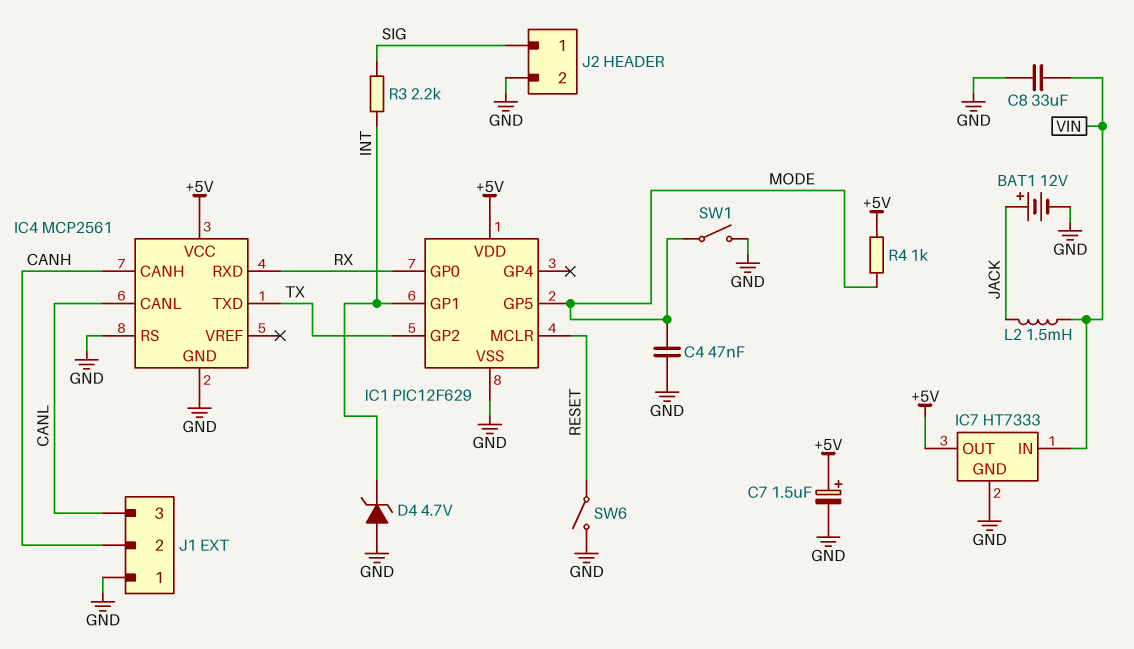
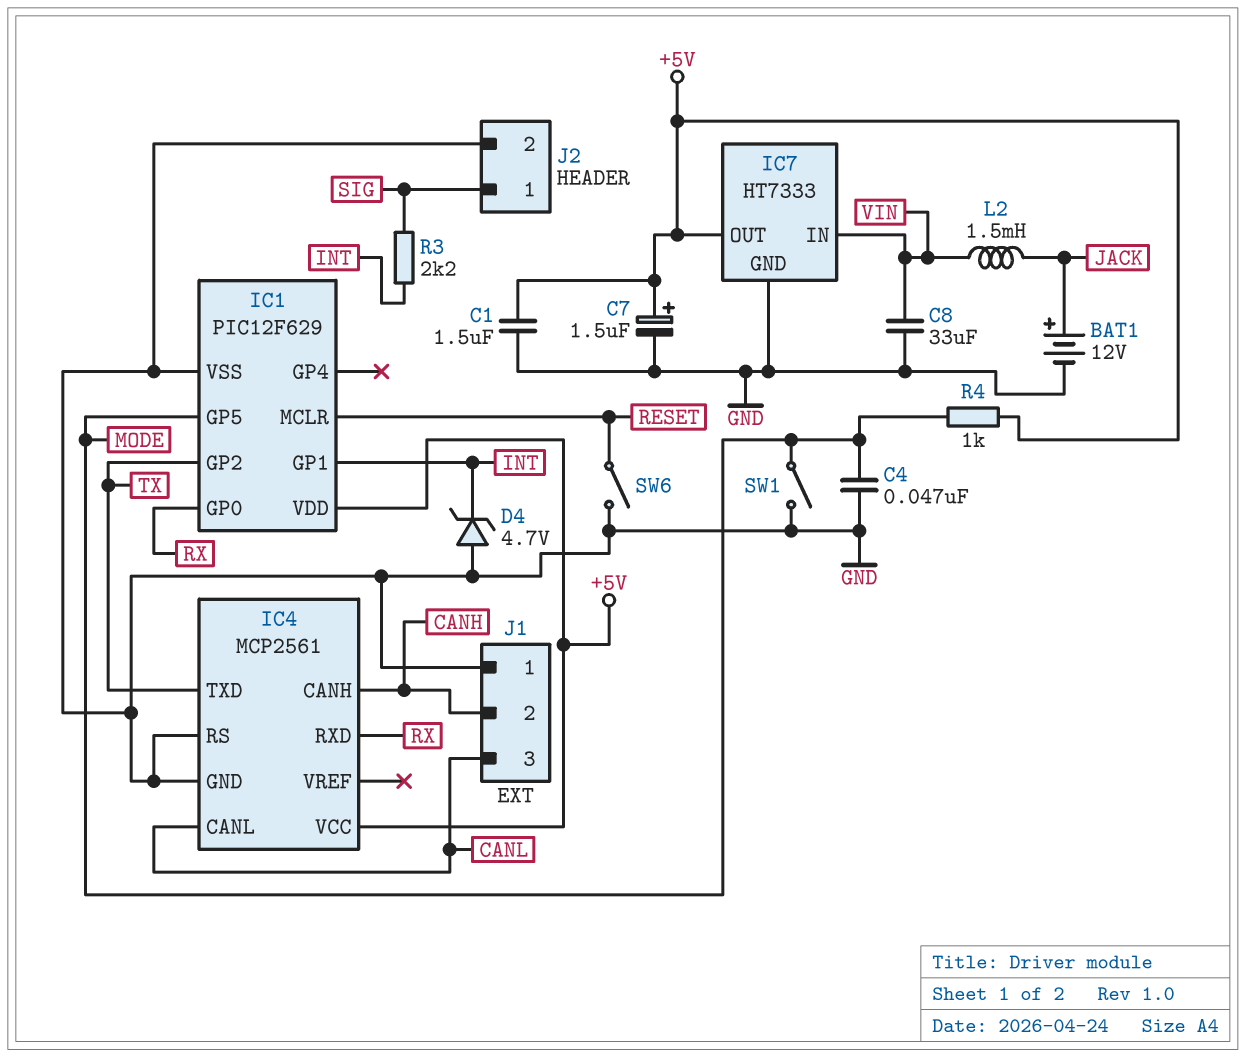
C1: none -> 1.5uF (+5V, GND)

